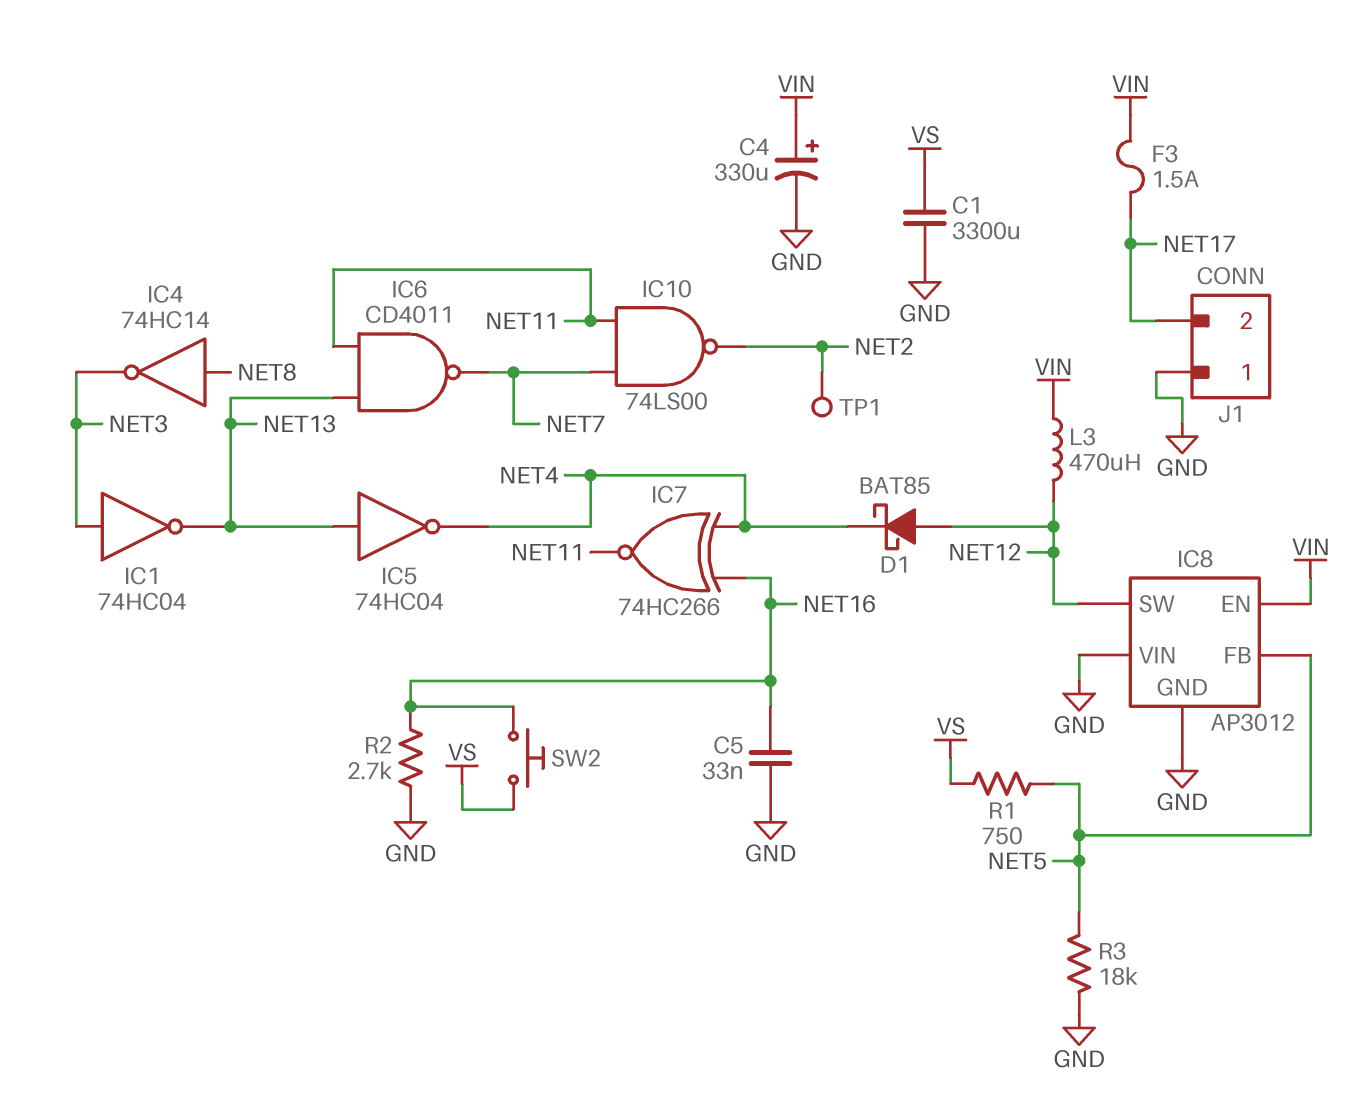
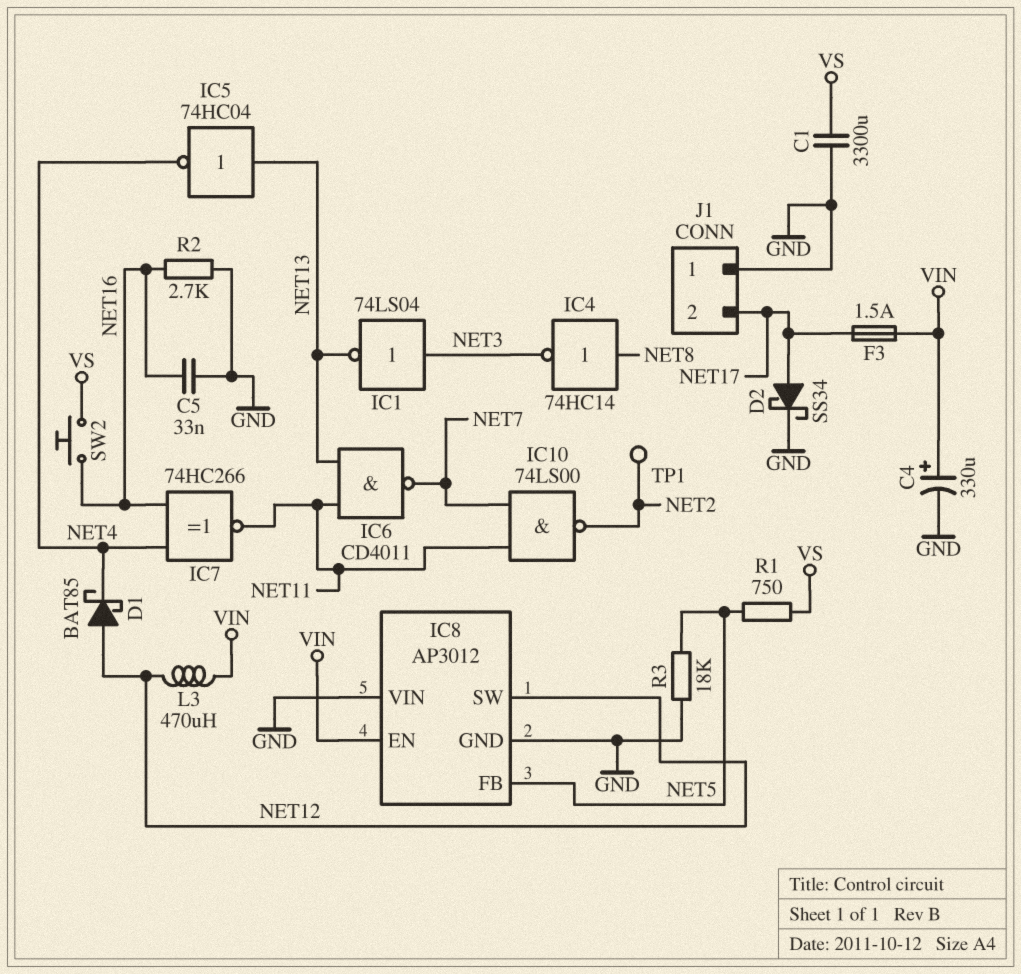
D2: none -> schottky SS34 (A NET17, K GND)
IC1: NOT 74HC04 (in NET3, out NET13) -> NOT 74LS04 (in NET3, out NET13)

